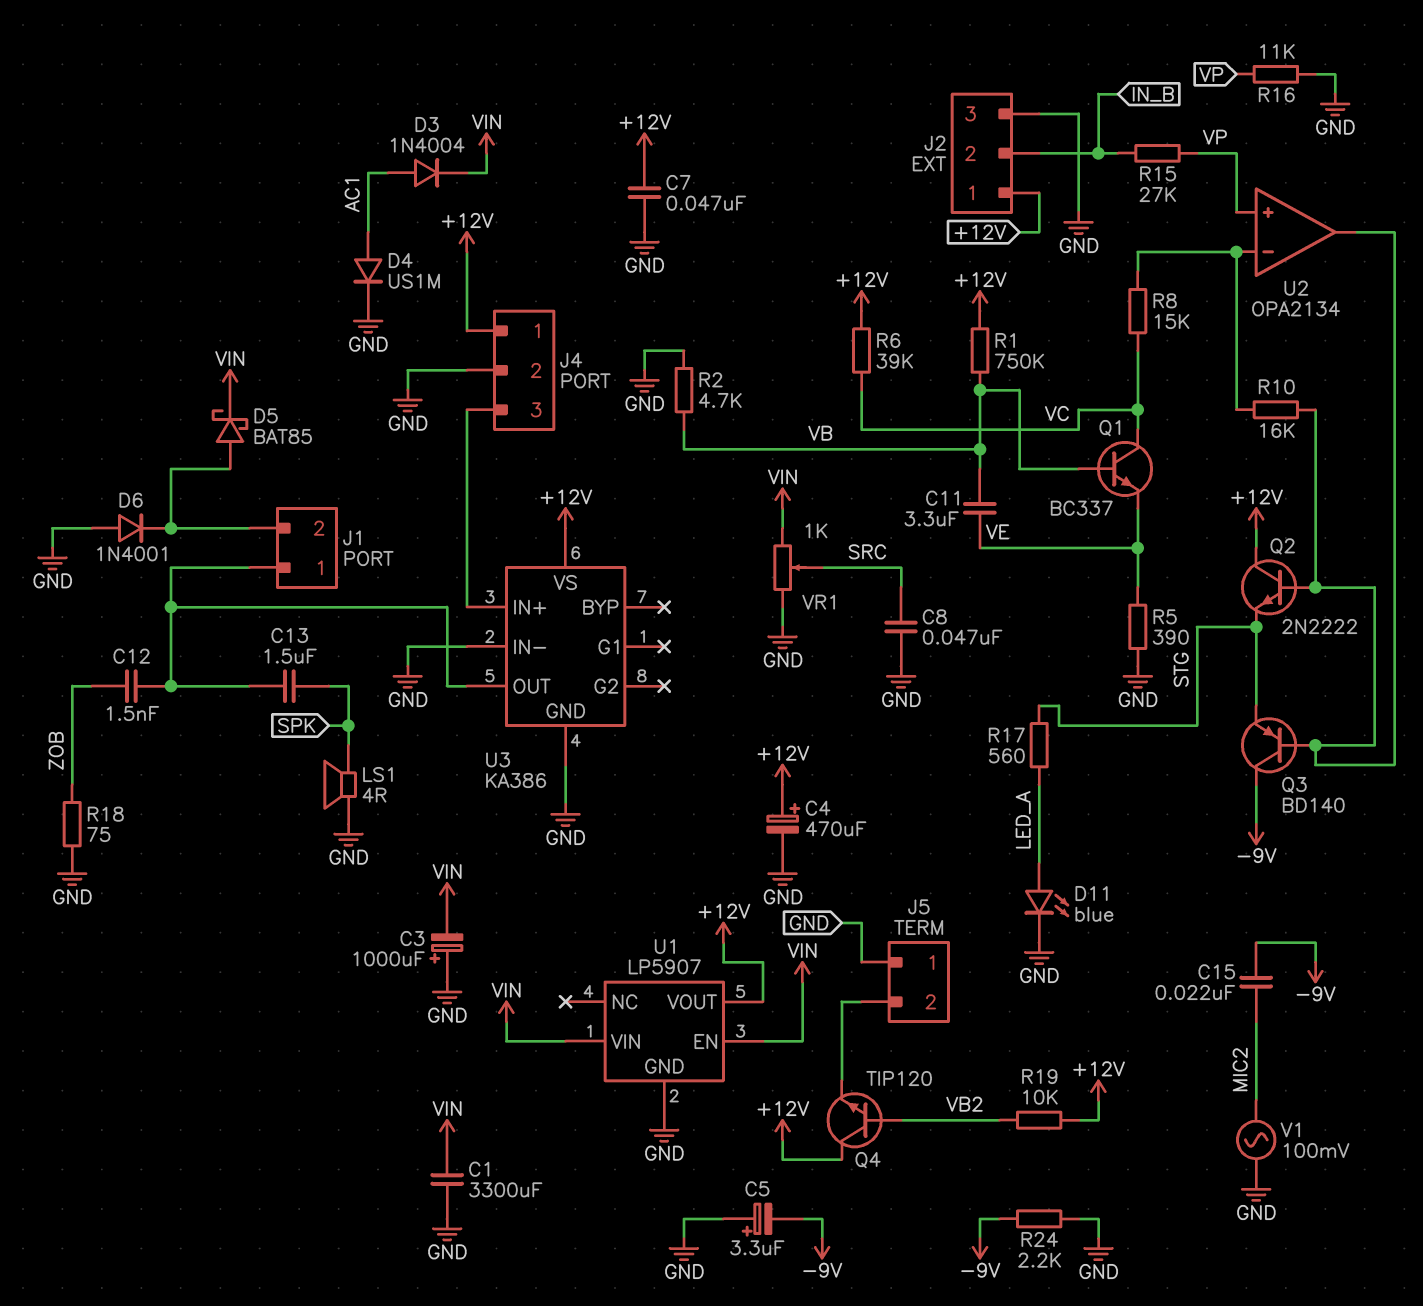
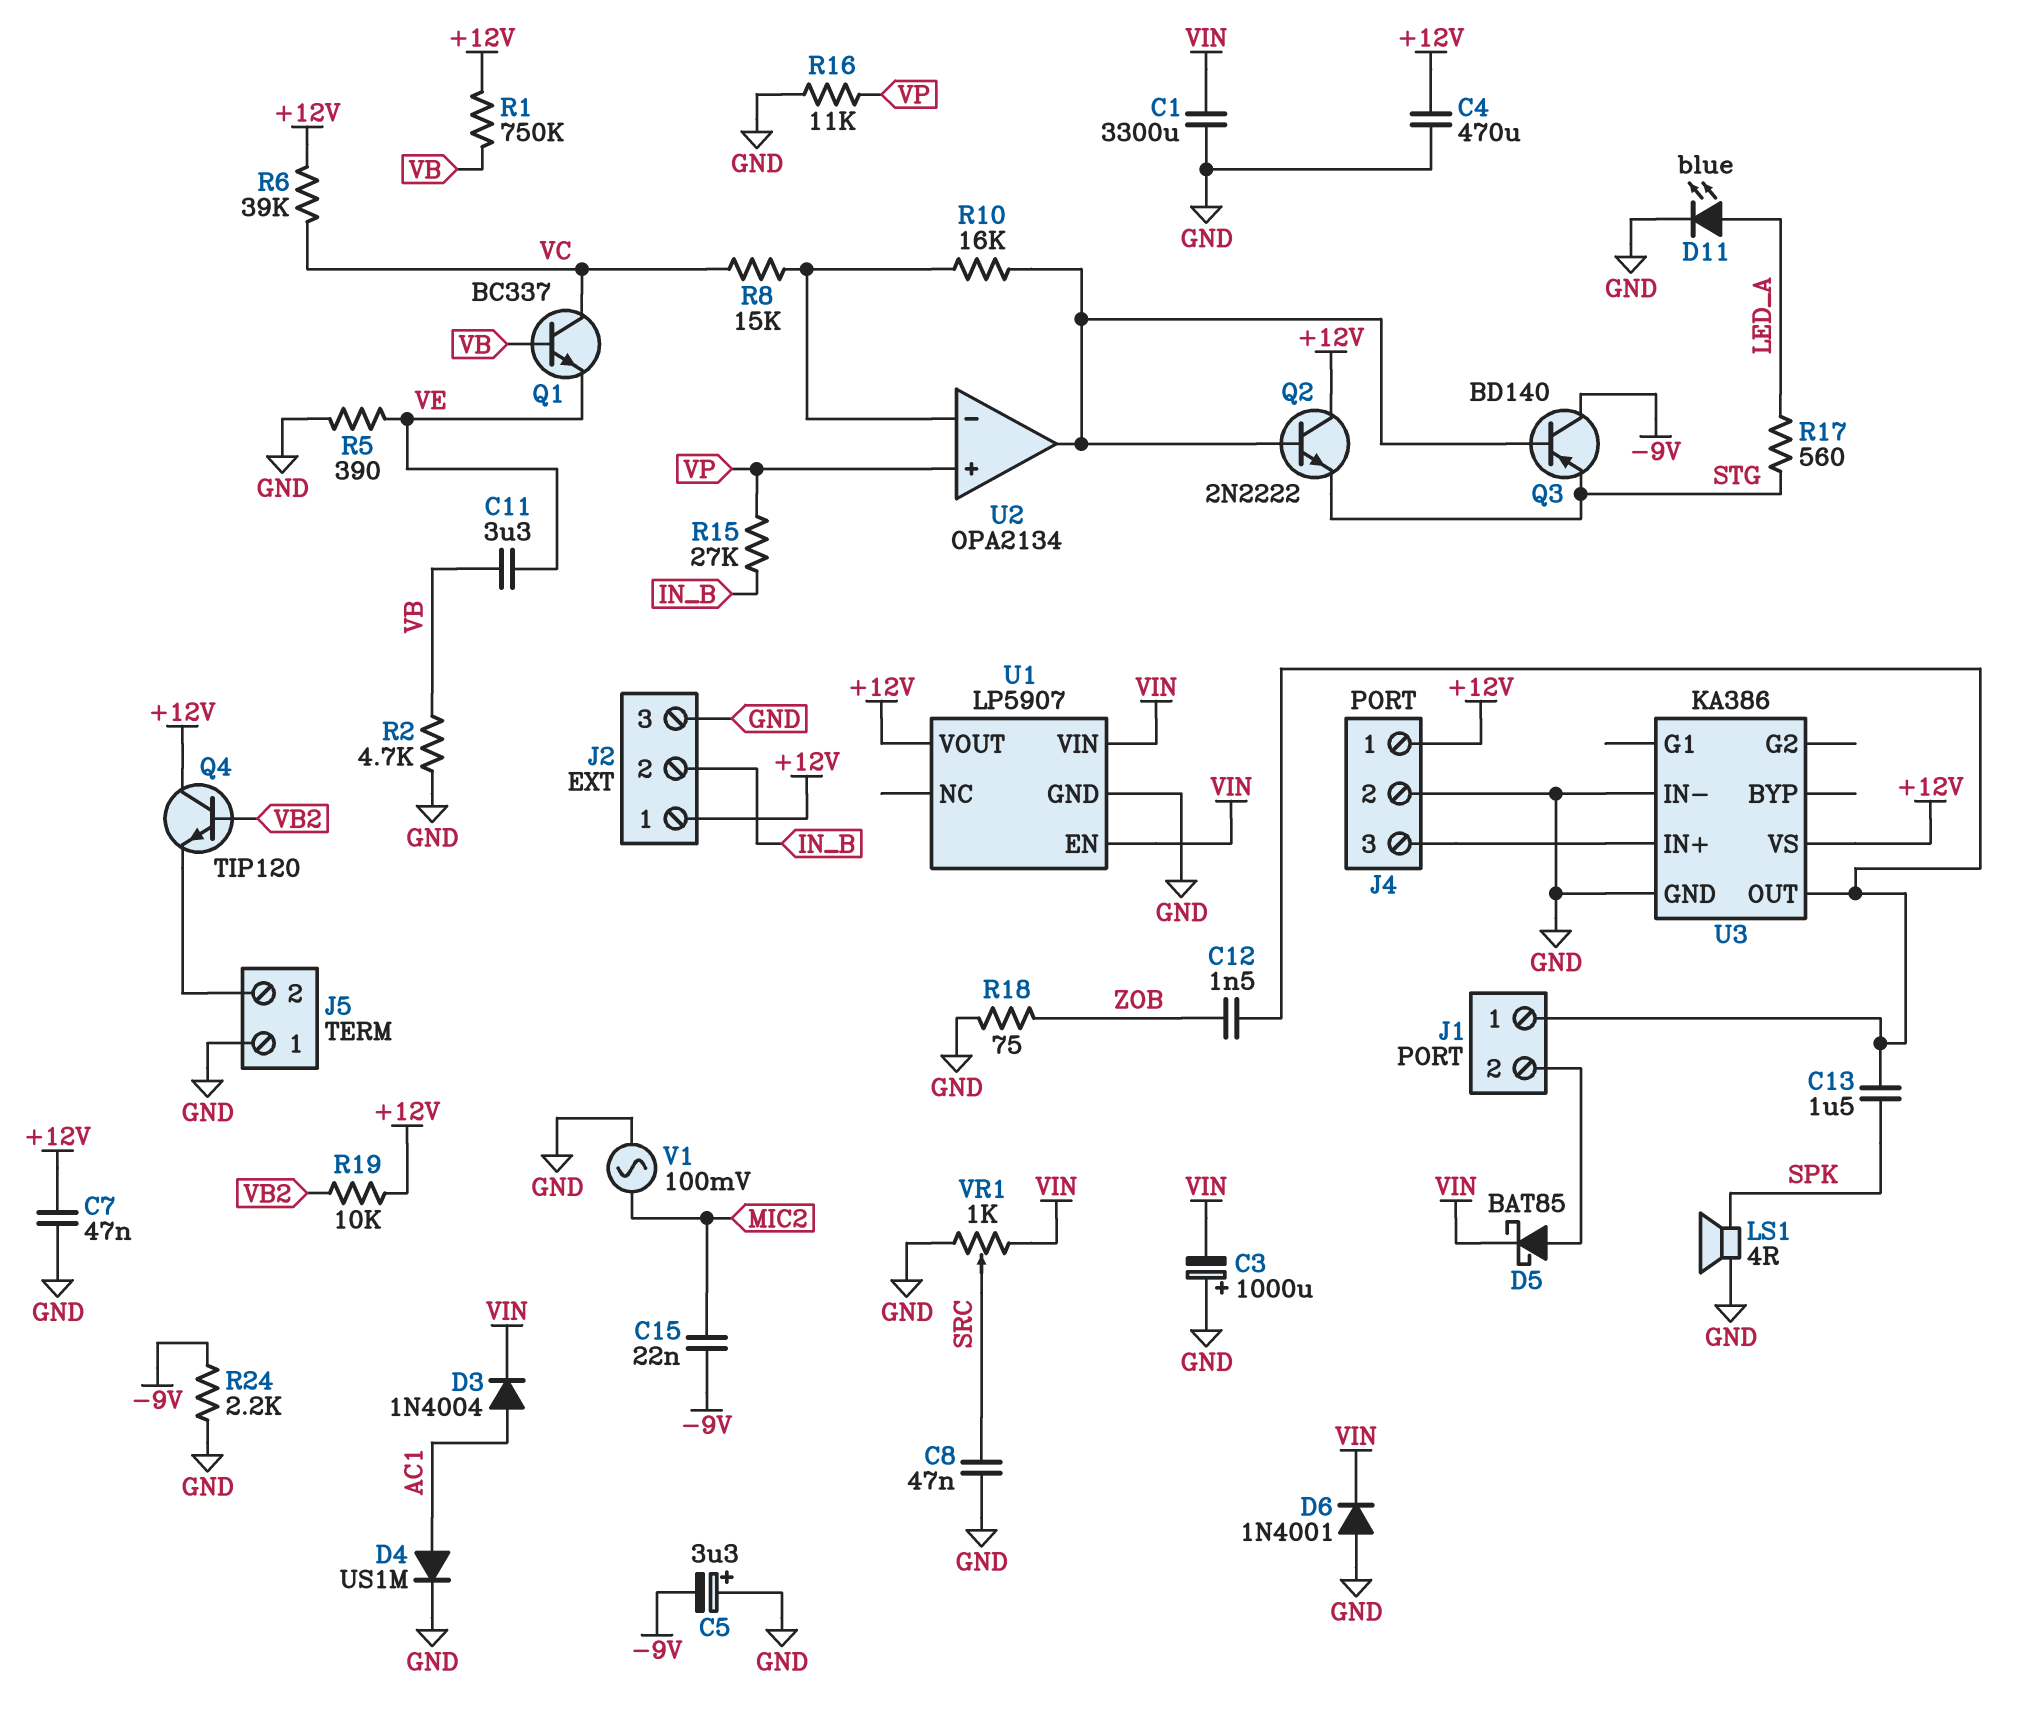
C4: 470uF (plus +12V, minus GND) -> 470uF (+12V, GND)
D6: diode 1N4001 (A GND, K J1/2) -> diode 1N4001 (A GND, K VIN)

